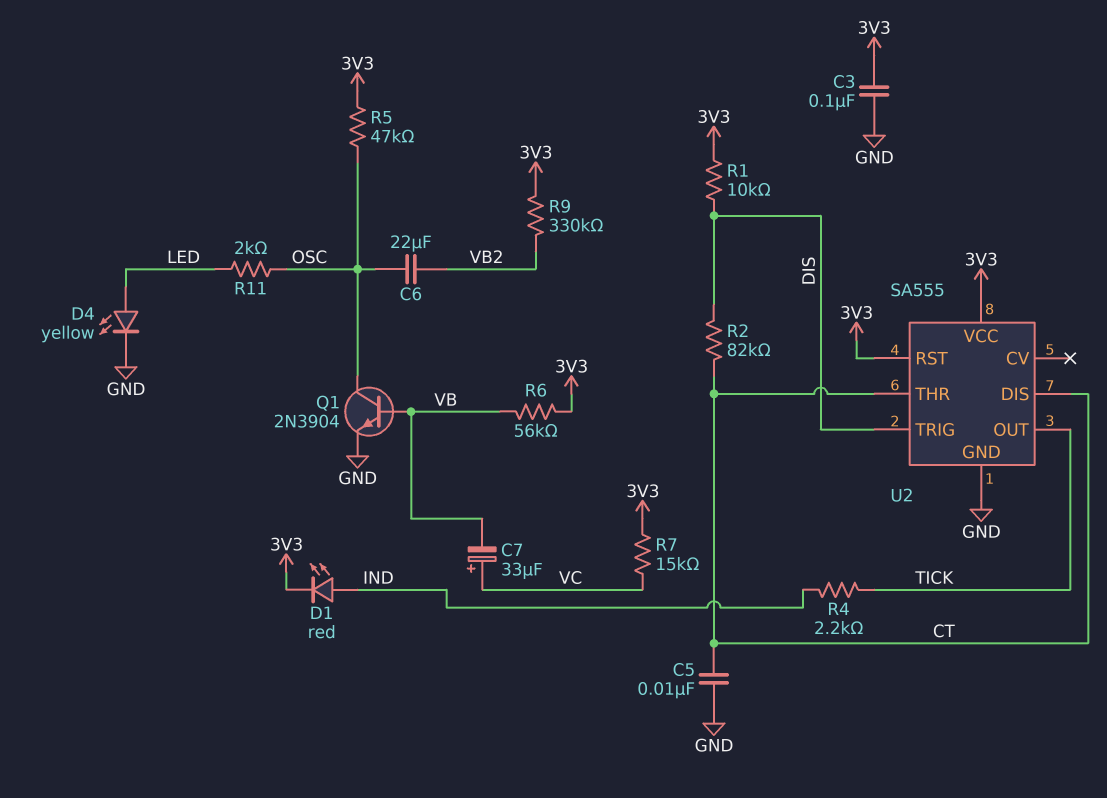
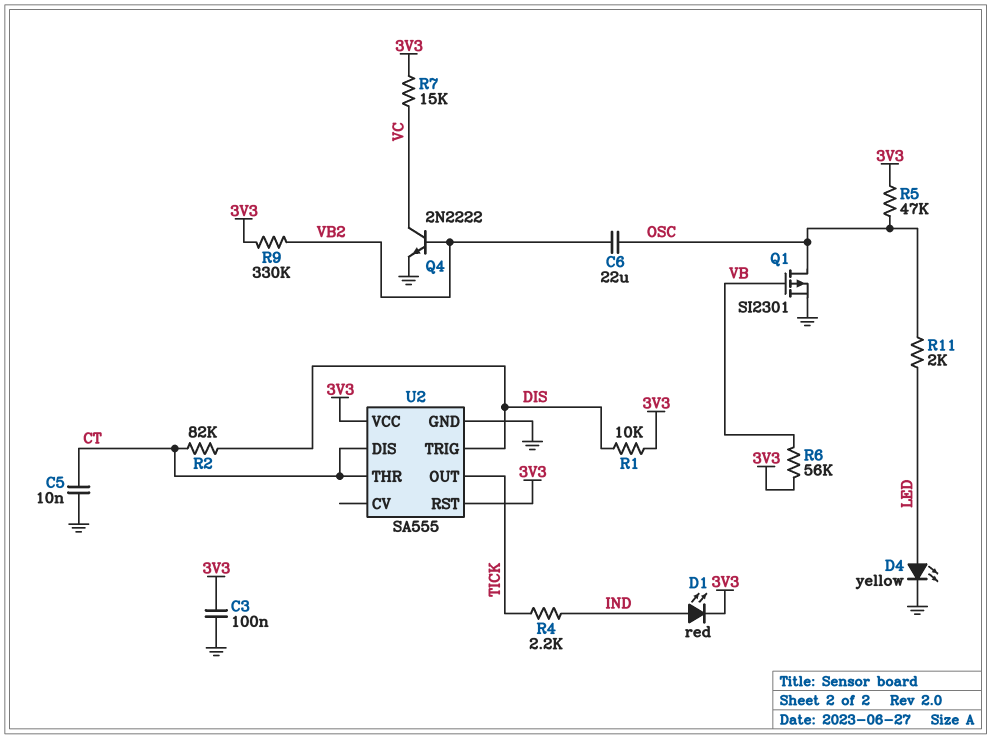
C7: 33uF (plus VC, minus VB) -> none
Q1: NPN 2N3904 (B VB, C OSC, E GND) -> PMOS SI2301 (G VB, D OSC, S GND)
Q4: none -> NPN 2N2222 (B VB2, C VC, E GND)

